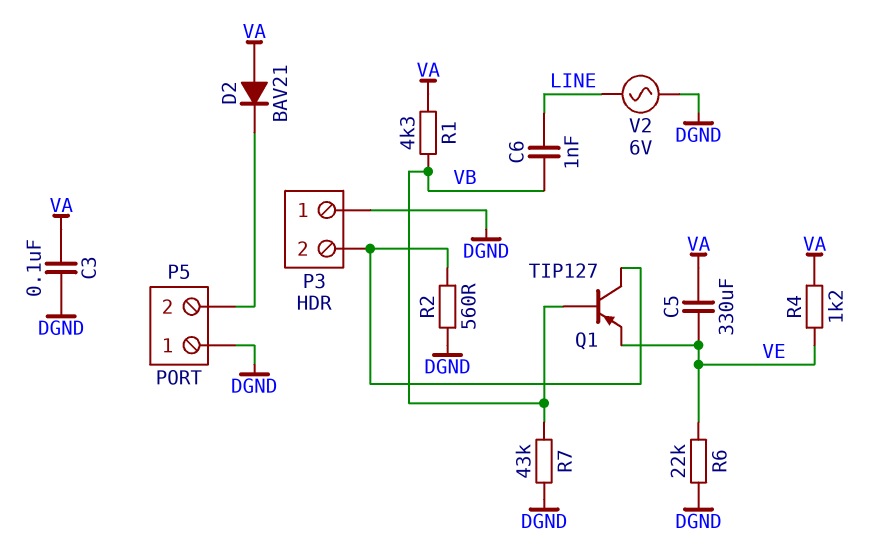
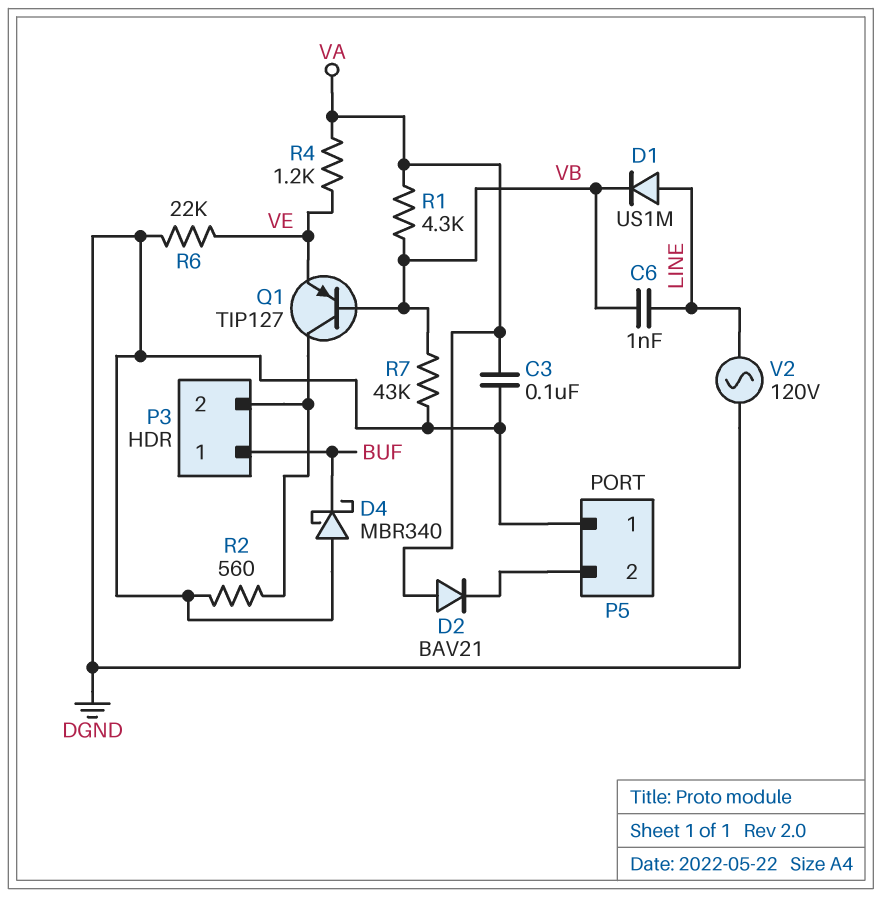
C5: 330uF (VA, VE) -> none
D1: none -> diode US1M (A LINE, K VB)
D4: none -> schottky MBR340 (A DGND, K BUF)
P3 pin 1: DGND -> BUF
V2: AC 6V (DGND, LINE) -> AC 120V (DGND, LINE)

